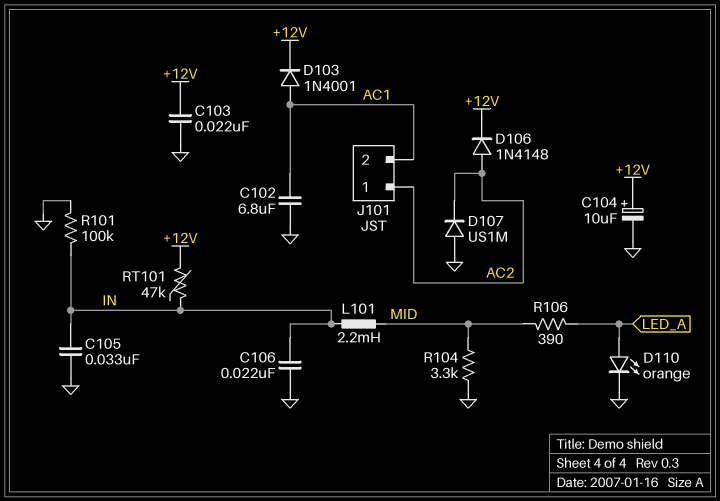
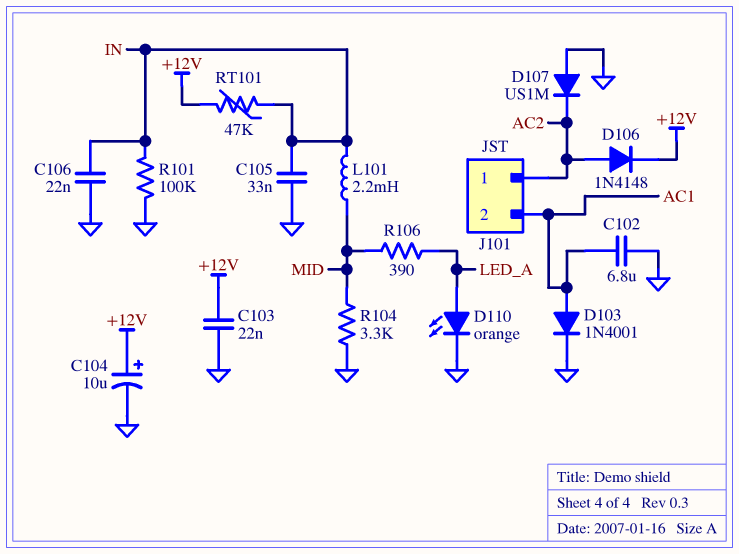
D103: diode 1N4001 (A AC1, K +12V) -> diode 1N4001 (A AC1, K GND)

